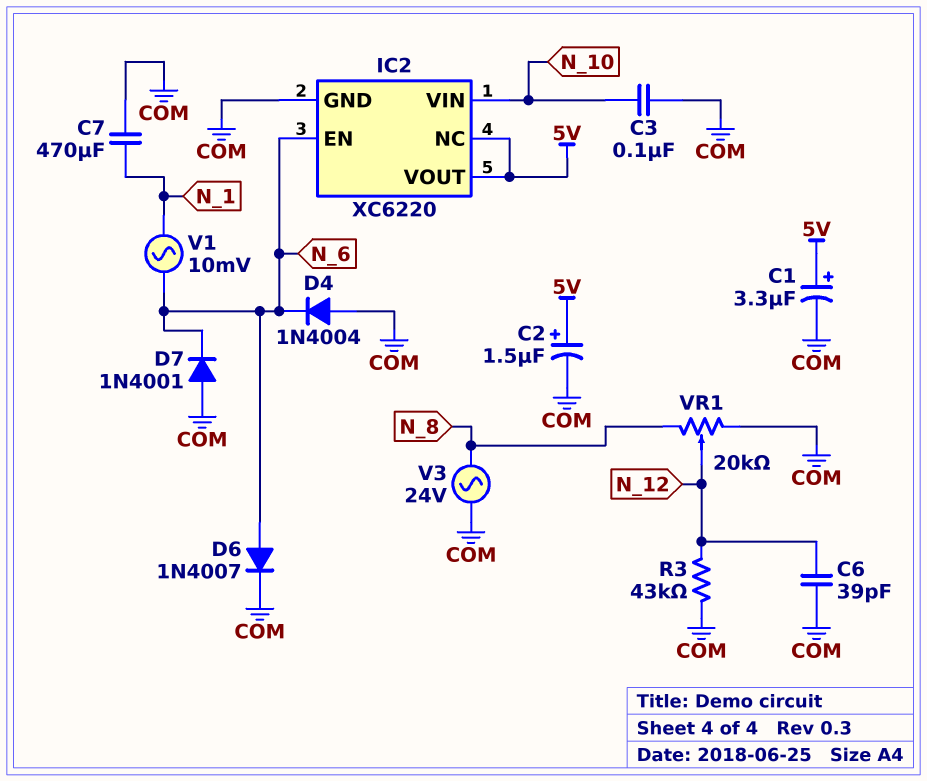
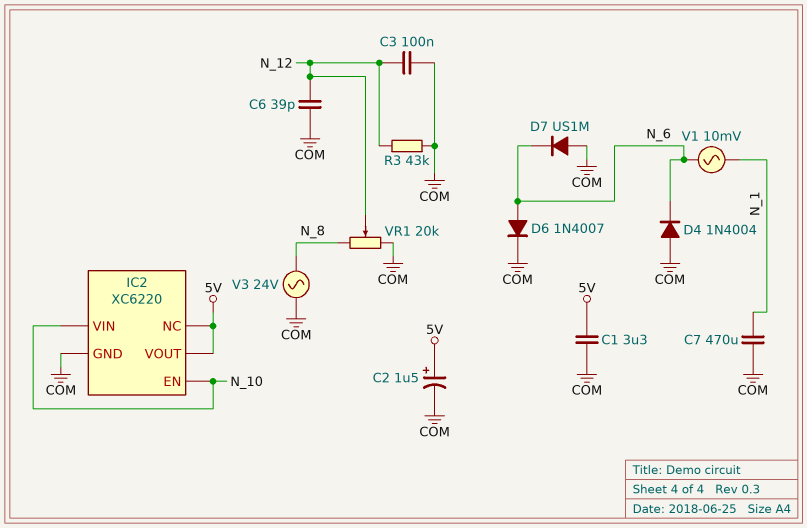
C1: 3.3uF (plus 5V, minus COM) -> 3.3uF (5V, COM)
C3: 100nF (COM, N_10) -> 100nF (COM, N_12)
D7: diode 1N4001 (A COM, K N_6) -> diode US1M (A COM, K N_6)
IC2 pin EN: N_6 -> N_10

